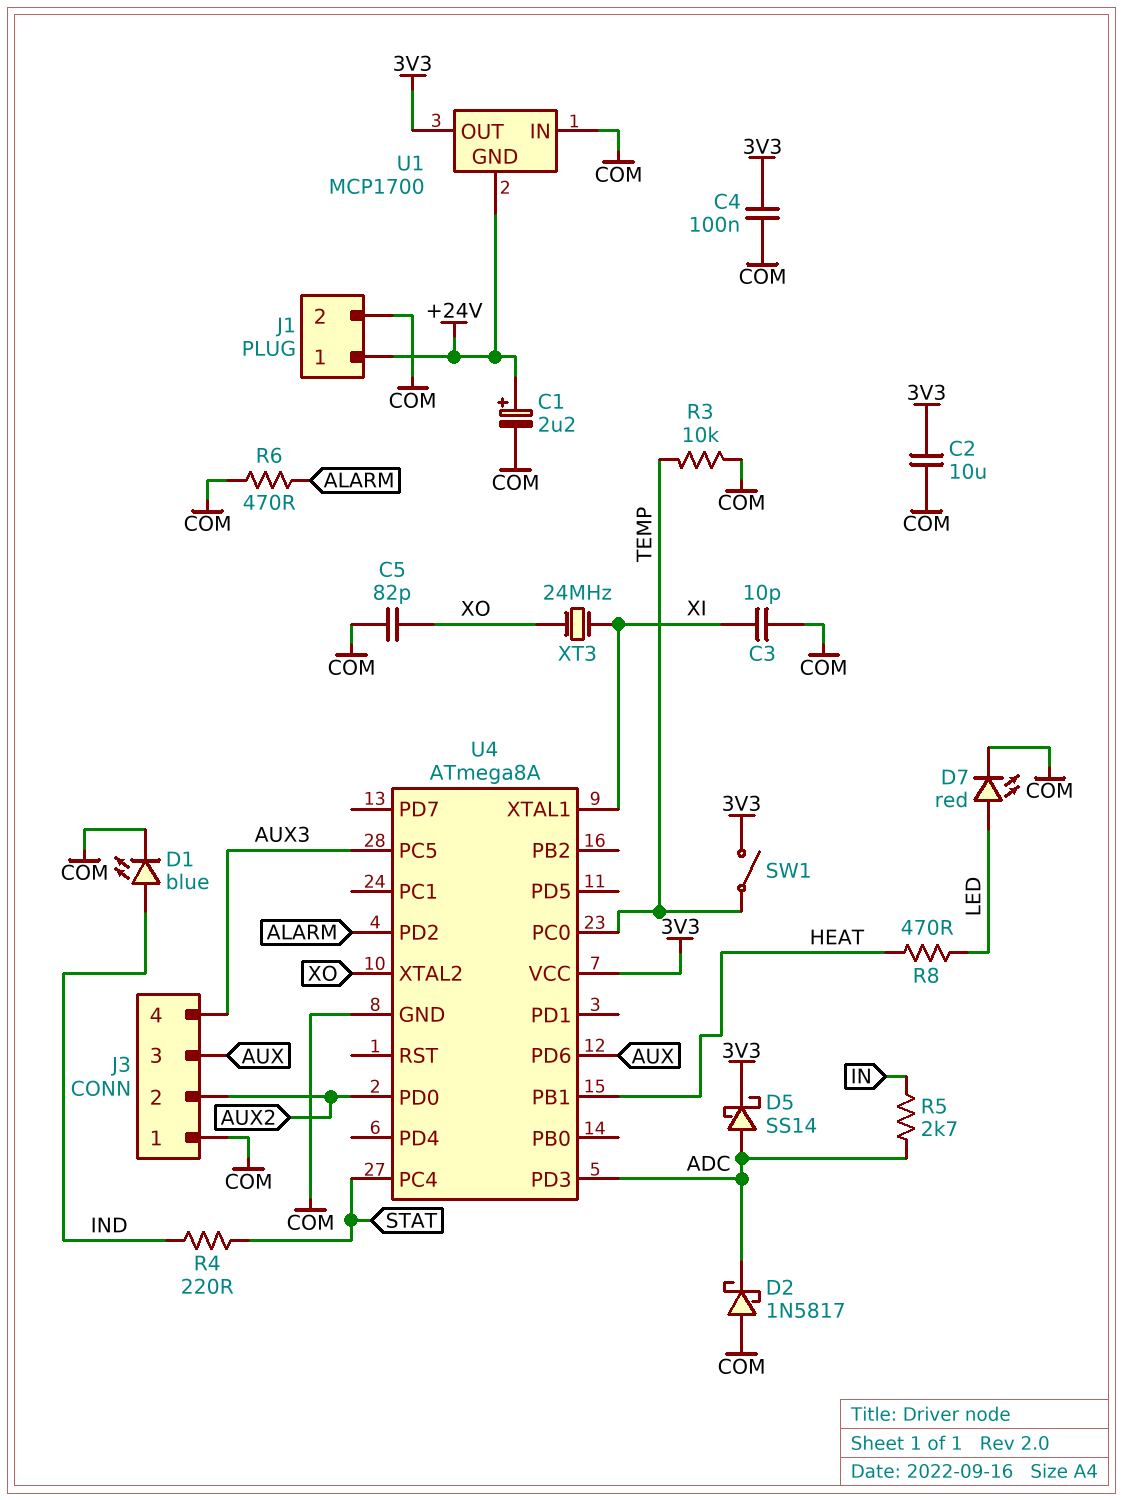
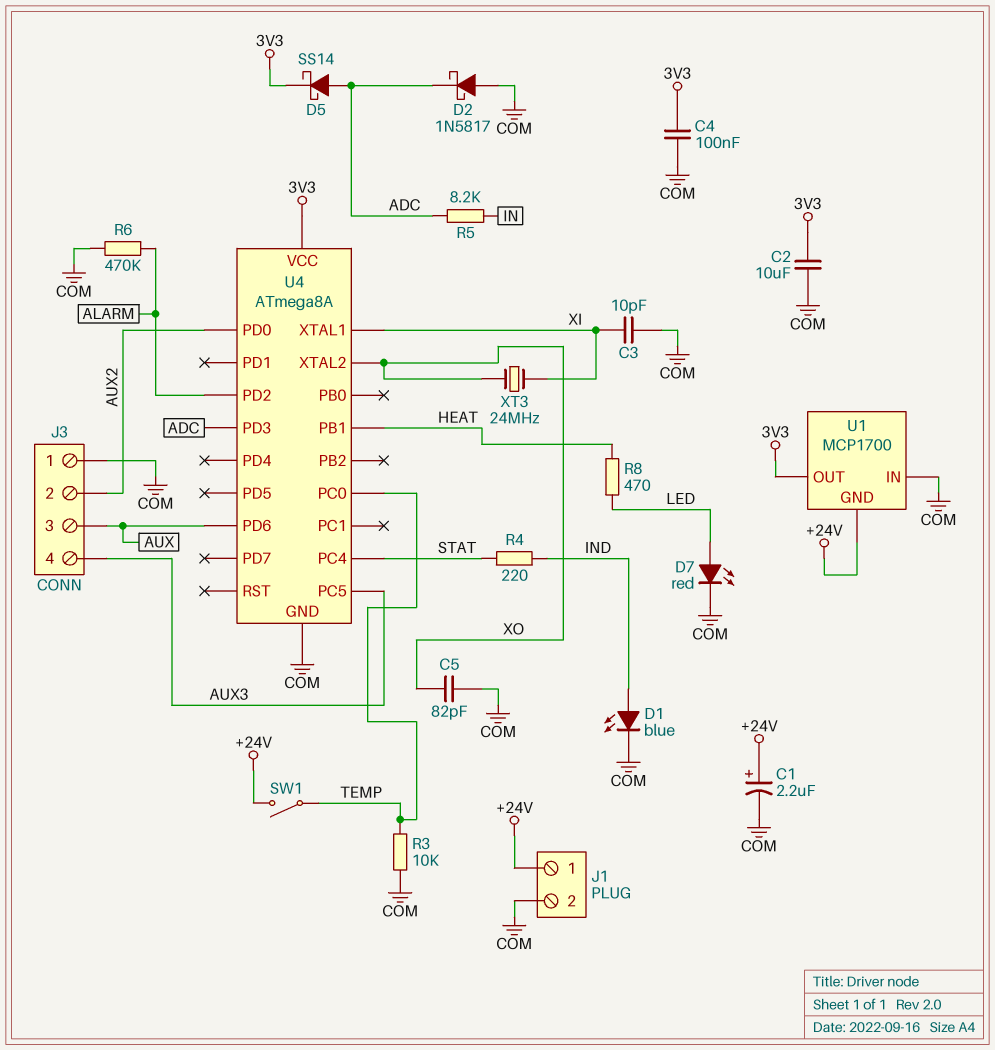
R5: 2.7k (ADC, IN) -> 8.2k (ADC, IN)
R6: 470 (ALARM, COM) -> 470k (ALARM, COM)
SW1: switch (3V3, TEMP) -> switch (+24V, TEMP)

